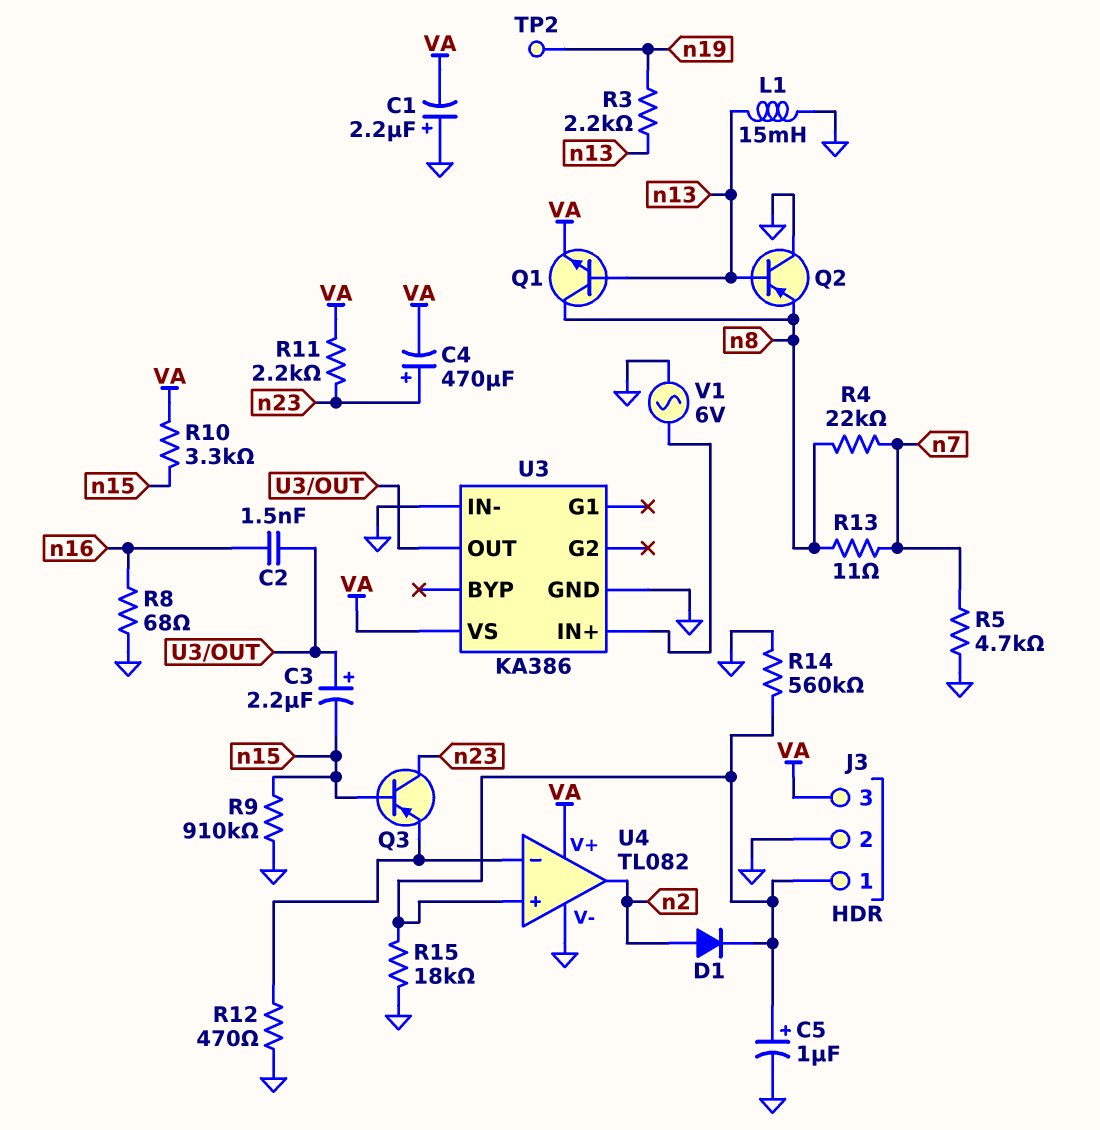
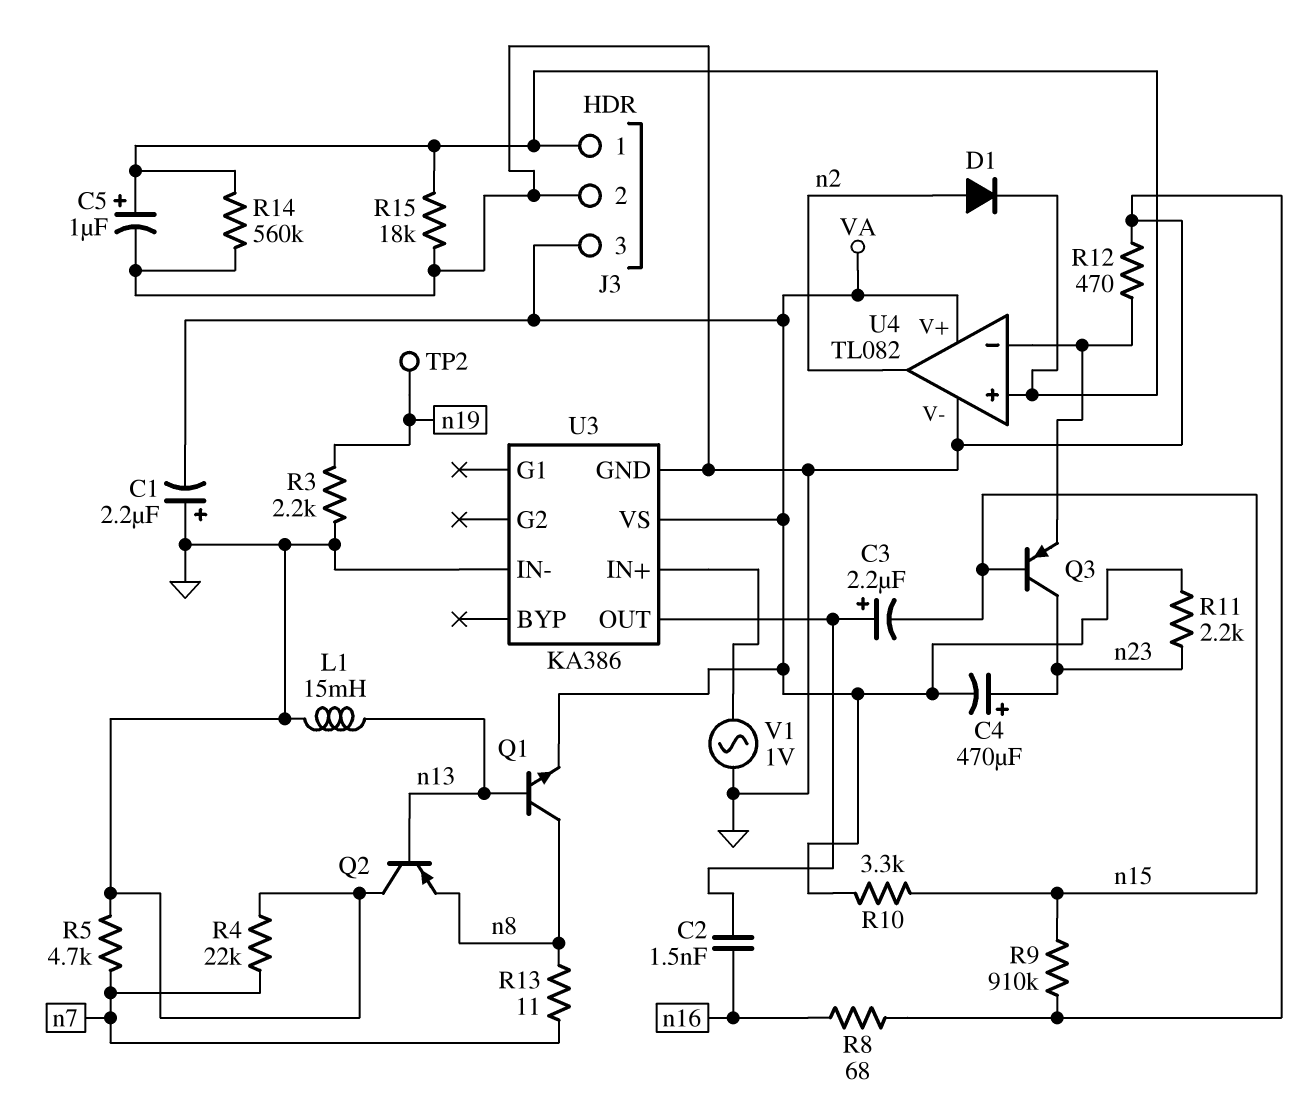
R3: 2.2k (n13, n19) -> 2.2k (GND, n19)
R4: 22k (n7, n8) -> 22k (GND, n7)
V1: AC 6V (GND, U3/IN+) -> AC 1V (GND, U3/IN+)

